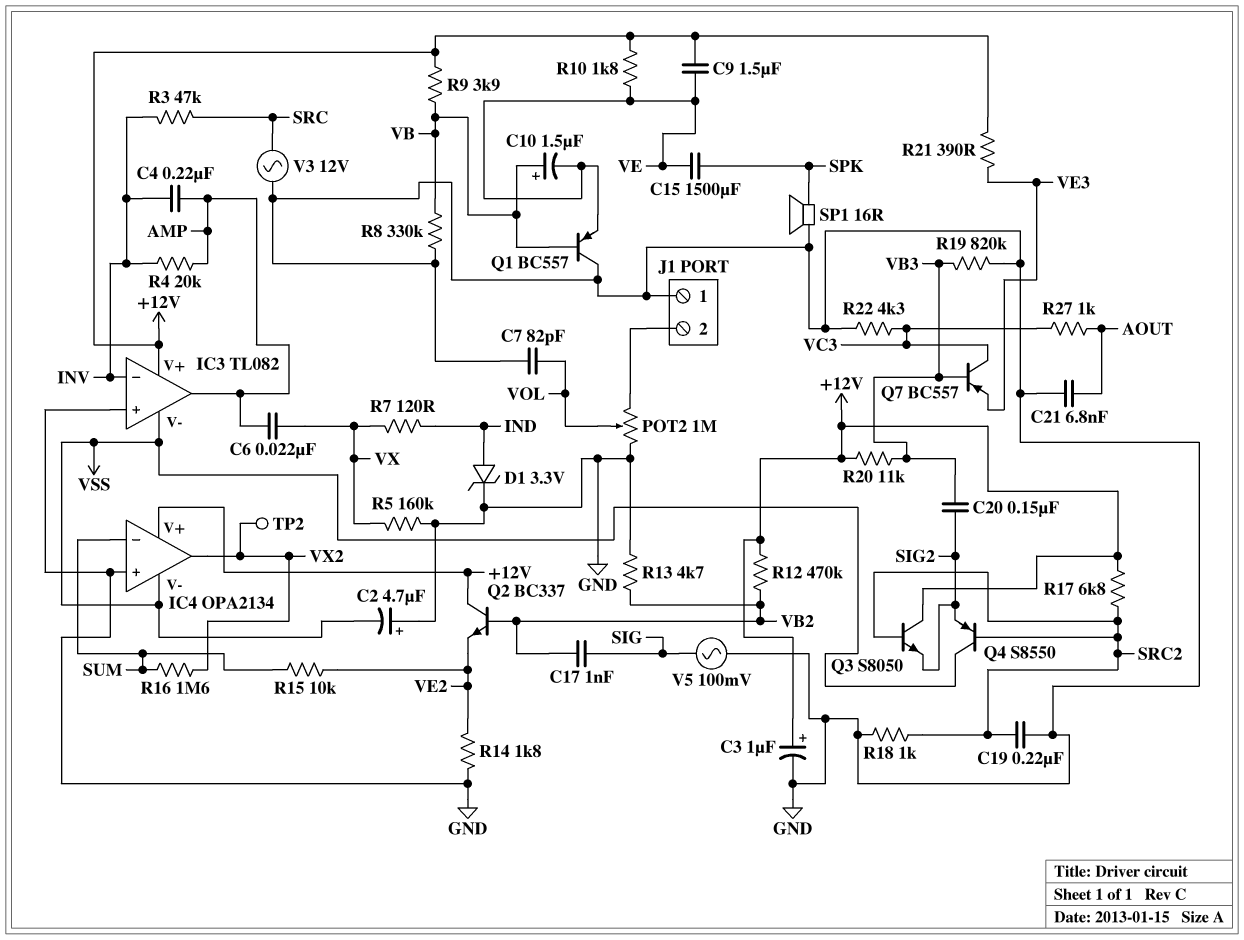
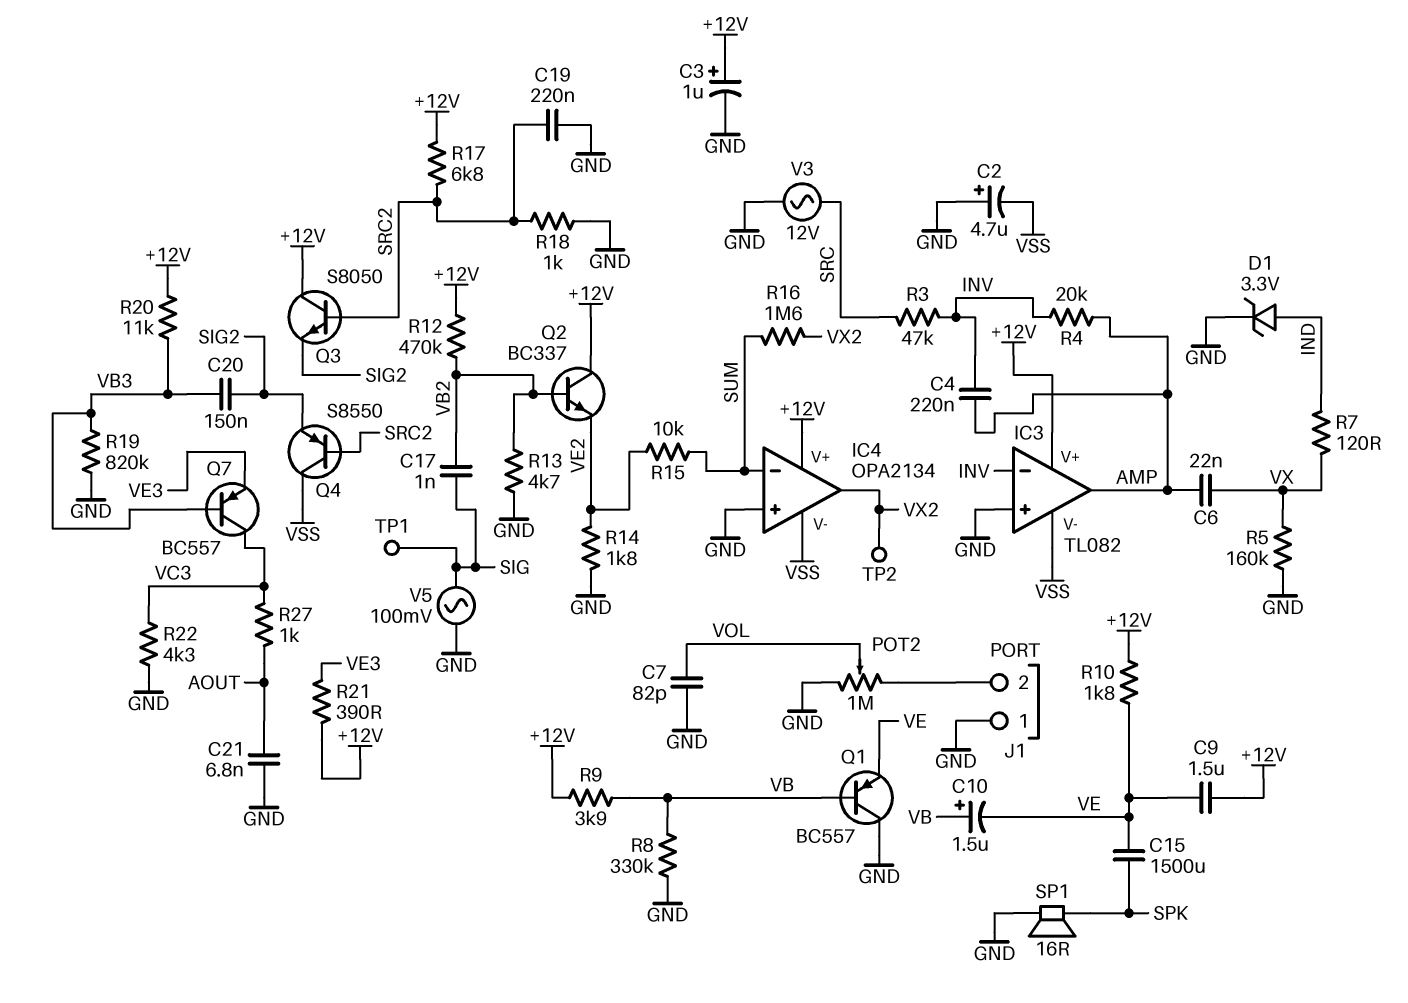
TP1: none -> test point (SIG)

